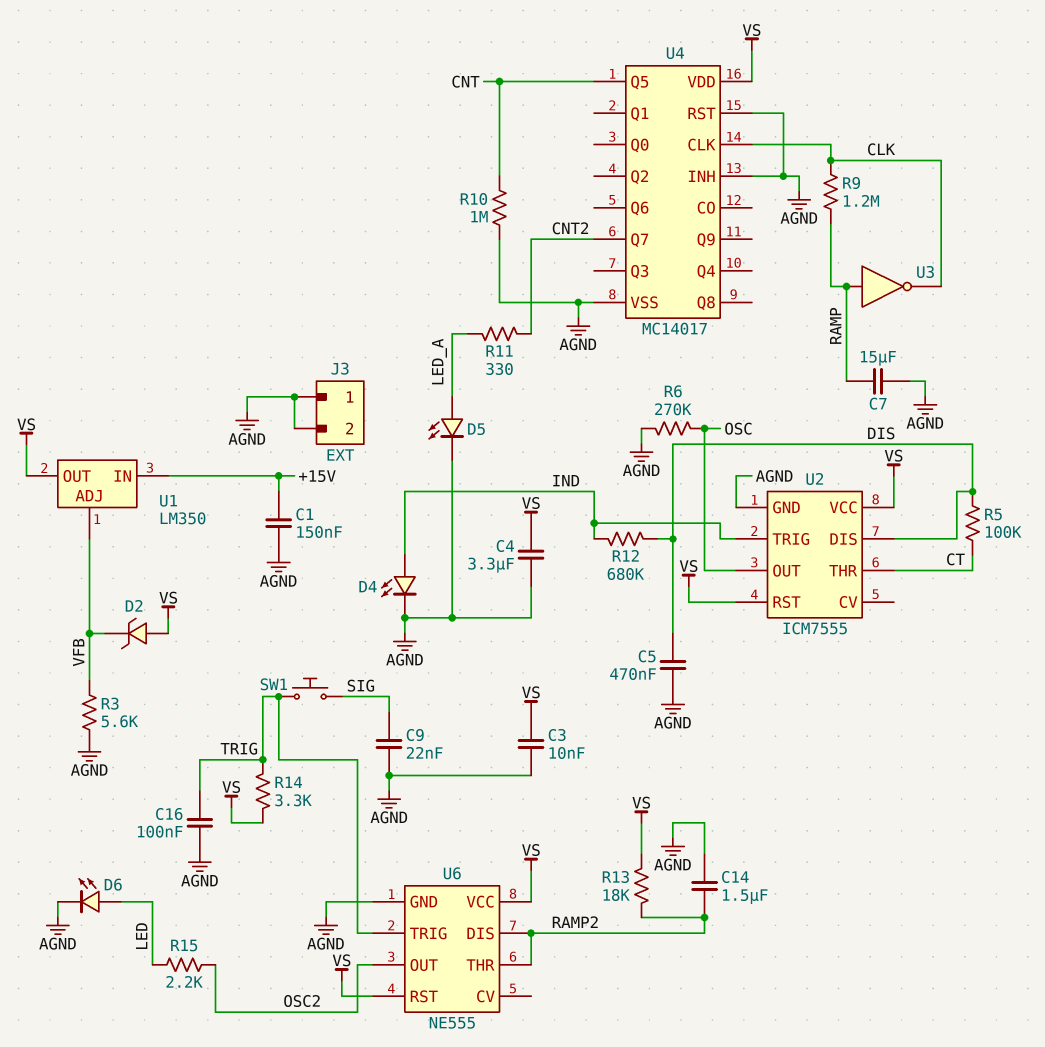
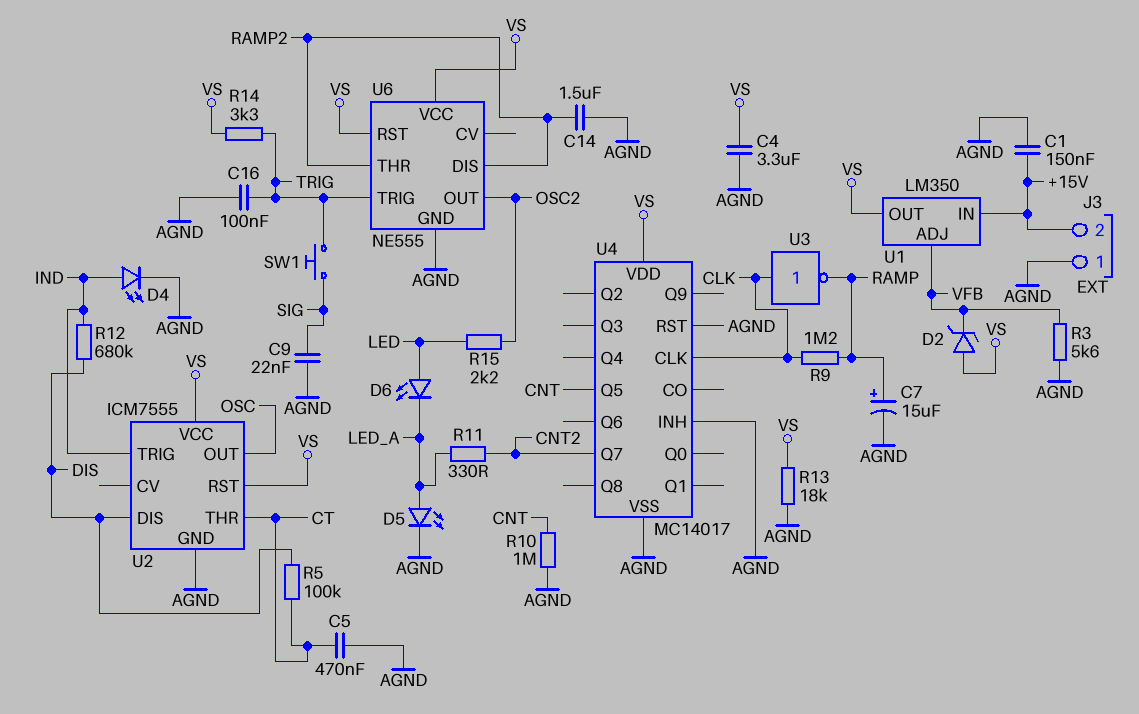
C3: 10nF (AGND, VS) -> none
C5: 470nF (AGND, DIS) -> 470nF (AGND, CT)
C7: 15uF (AGND, RAMP) -> 15uF (plus RAMP, minus AGND)
D6: LED (A LED, K AGND) -> LED (A LED, K LED_A)
J3 pin 2: AGND -> +15V
R6: 270k (AGND, OSC) -> none
R13: 18k (RAMP2, VS) -> 18k (AGND, VS)
U3: NOT (in RAMP, out CLK) -> NOT (in CLK, out RAMP)

